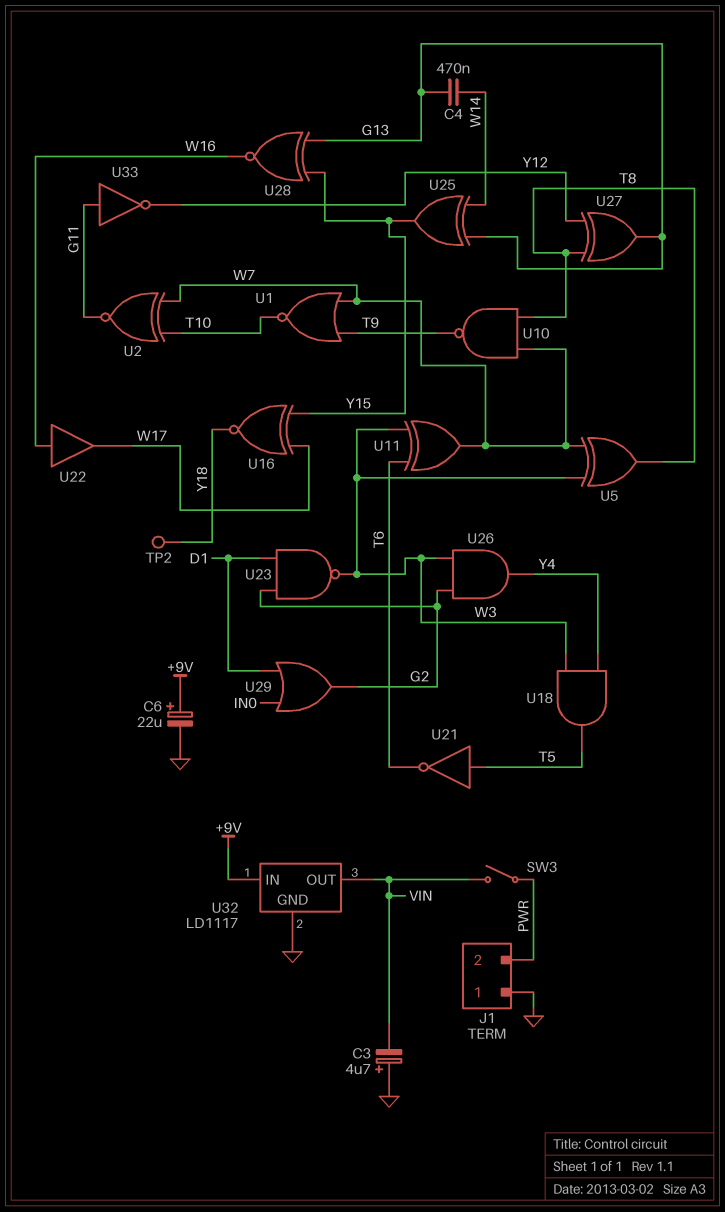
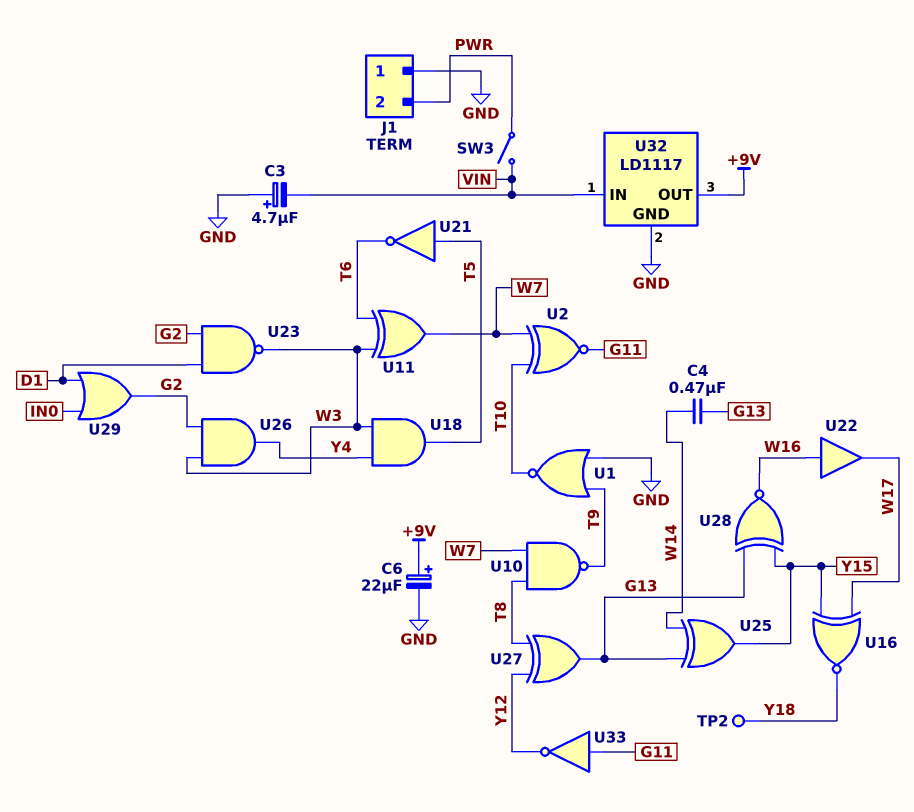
U1: NOR (in T9, in W7, out T10) -> NOR (in GND, in T9, out T10)
U5: XOR (in W3, in W7, out T8) -> none
U32 pin IN: +9V -> VIN
U32 pin OUT: VIN -> +9V

